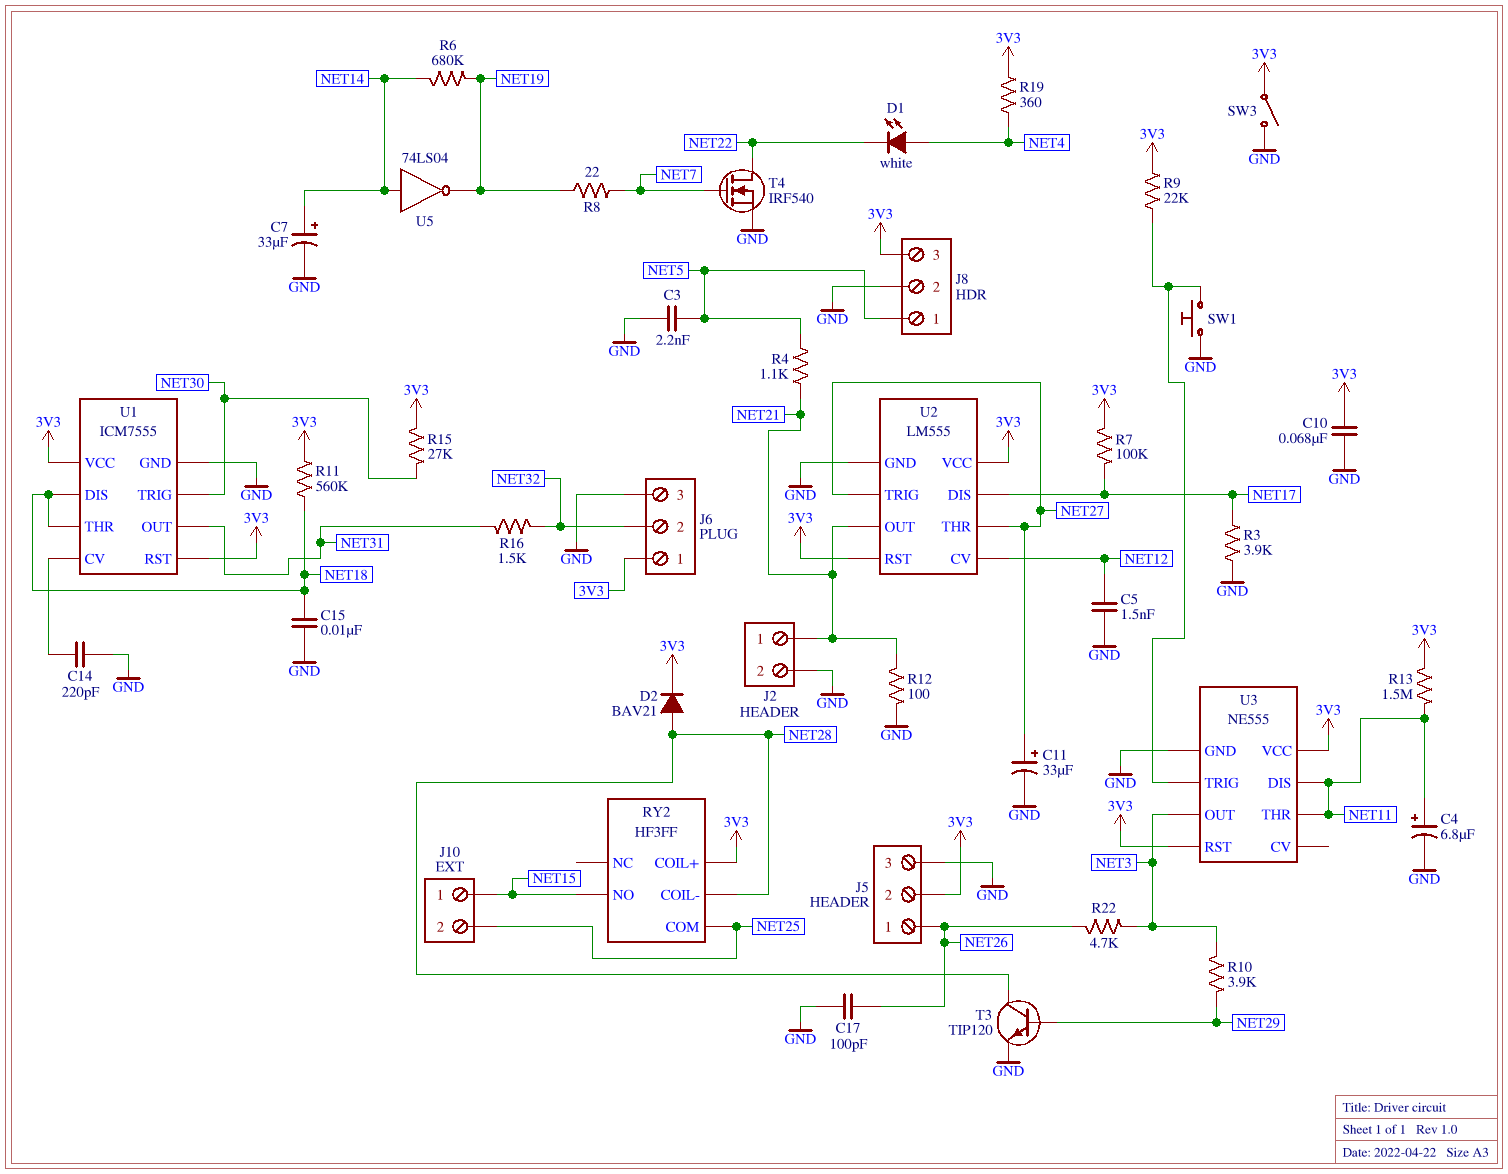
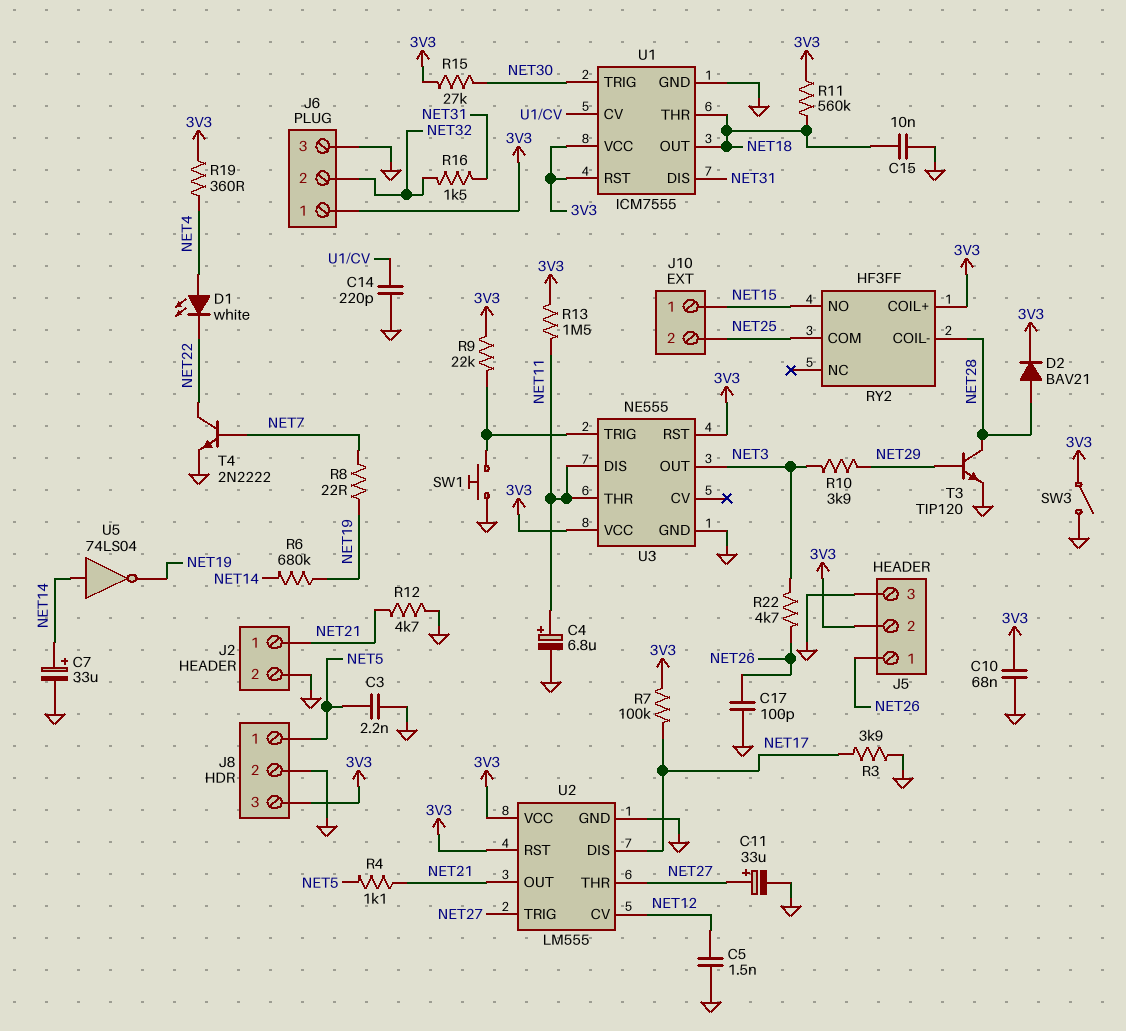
R12: 100 (GND, NET21) -> 4.7k (GND, NET21)
T4: NMOS IRF540 (G NET7, D NET22, S GND) -> NPN 2N2222 (B NET7, C NET22, E GND)
U1 pin DIS: NET18 -> NET31
U1 pin OUT: NET31 -> NET18

